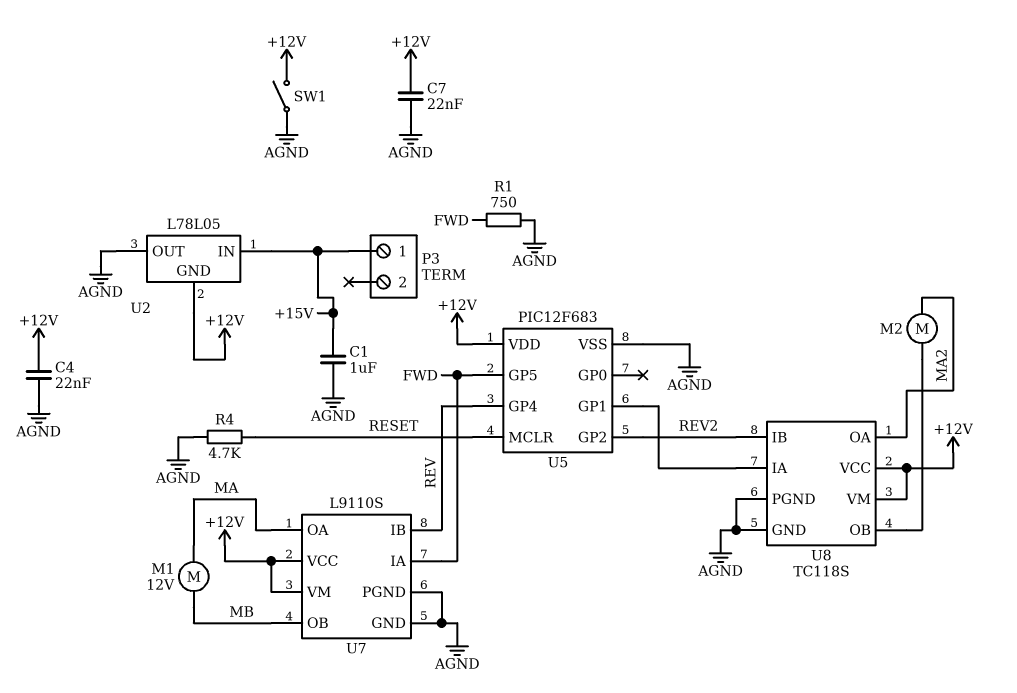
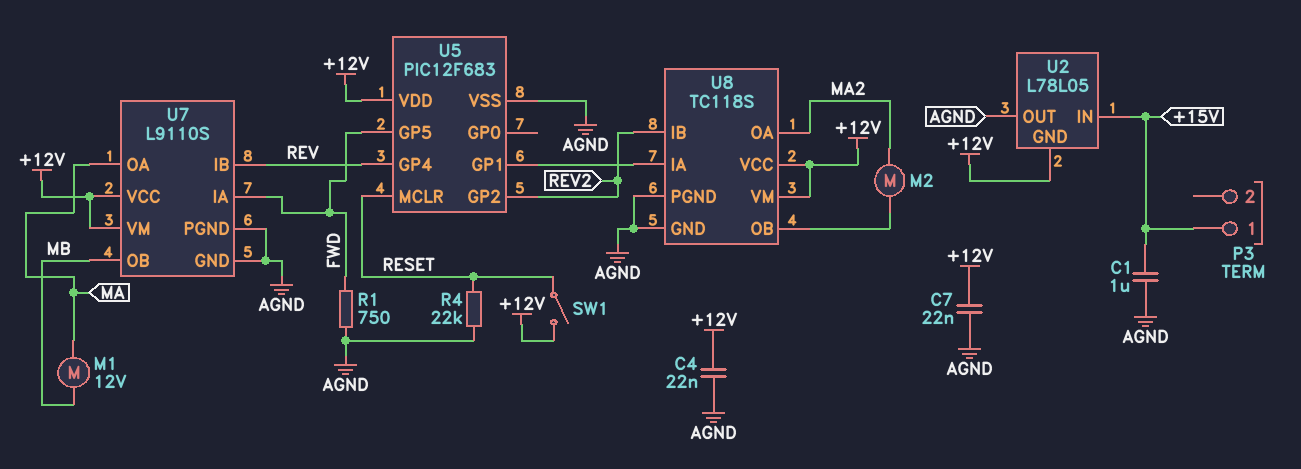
R4: 4.7k (AGND, RESET) -> 22k (AGND, RESET)
SW1: switch (+12V, AGND) -> switch (+12V, RESET)

